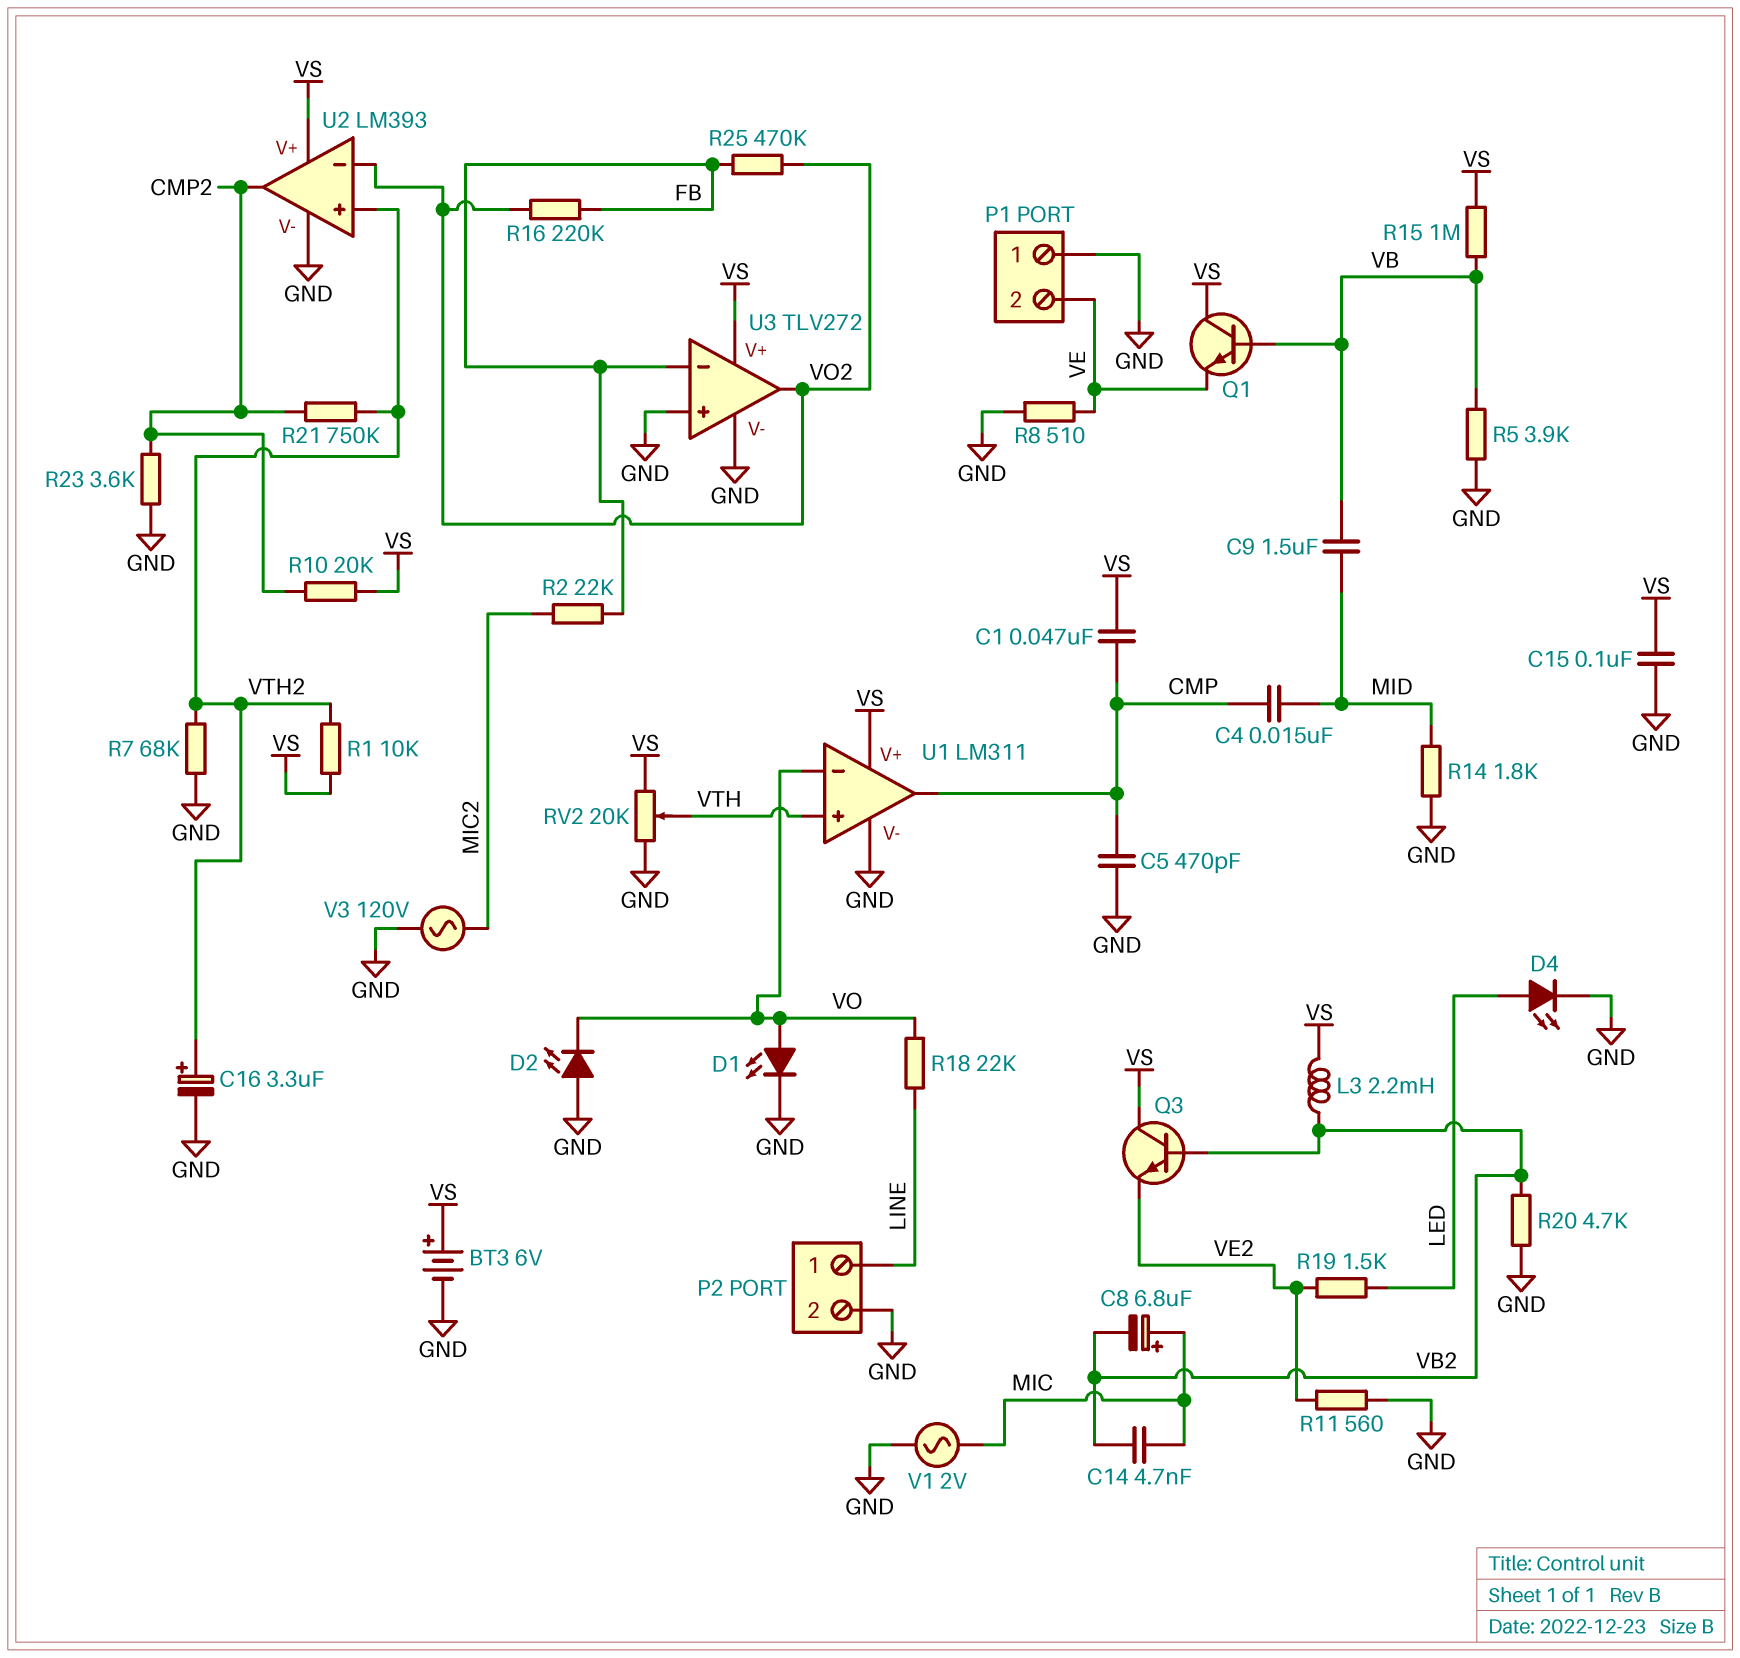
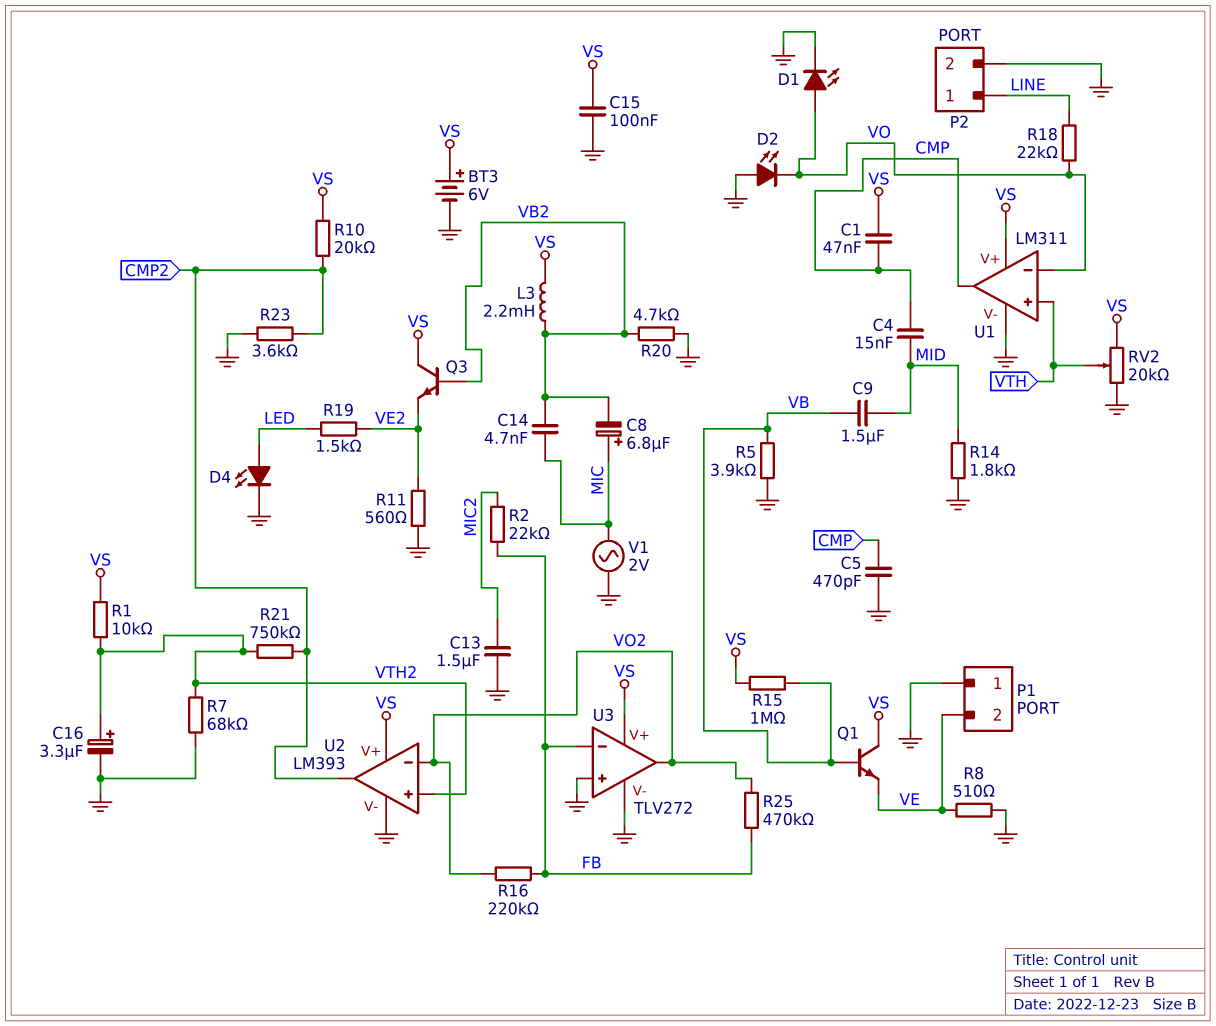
C13: none -> 1.5uF (GND, MIC2)
V3: AC 120V (GND, MIC2) -> none

